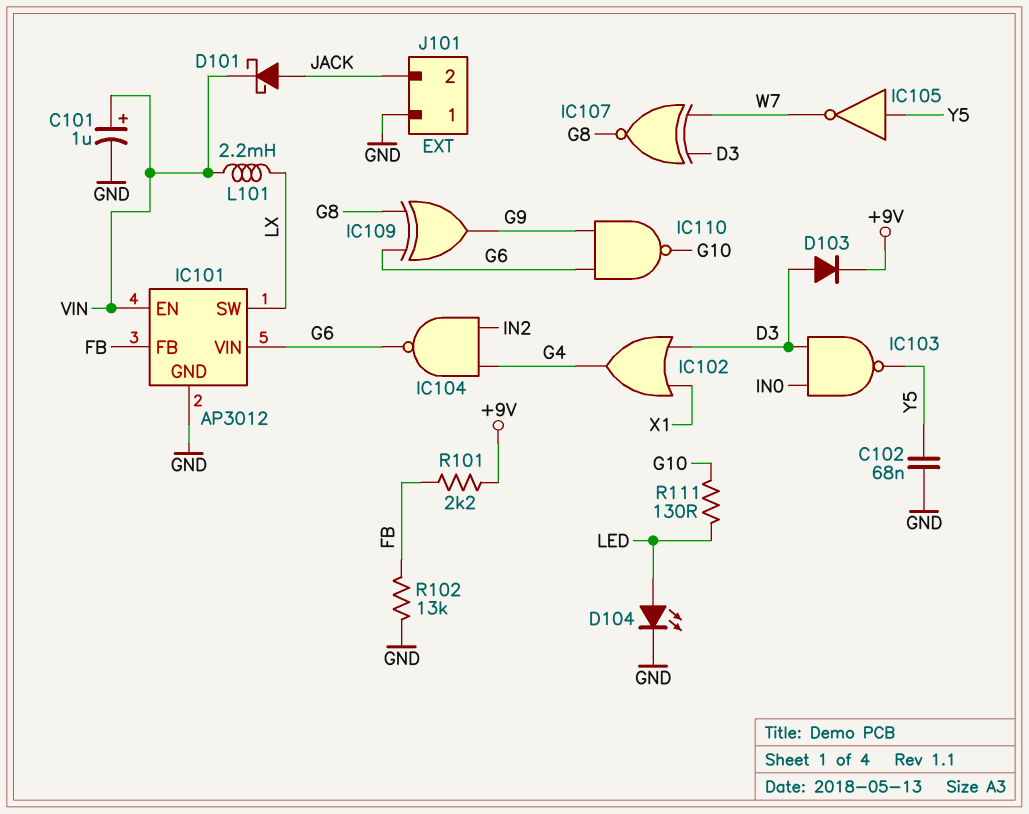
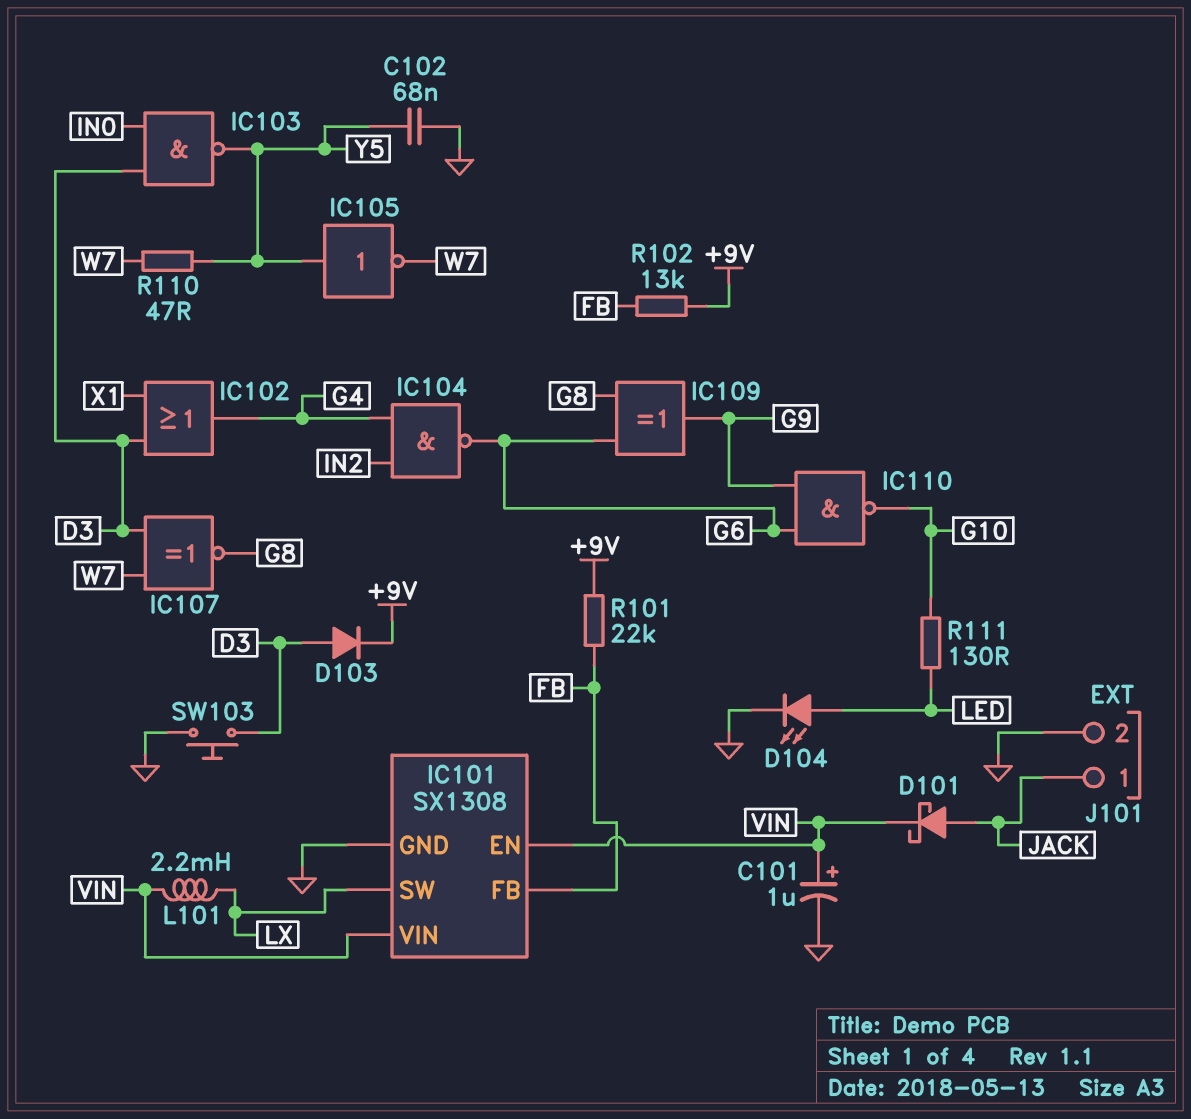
IC101: AP3012 -> SX1308
IC101 pin VIN: G6 -> VIN
J101 pin 1: GND -> JACK
J101 pin 2: JACK -> GND
R101: 2.2k (+9V, FB) -> 22k (+9V, FB)
R102: 13k (FB, GND) -> 13k (+9V, FB)
R110: none -> 47 (W7, Y5)
SW103: none -> button (D3, GND)

